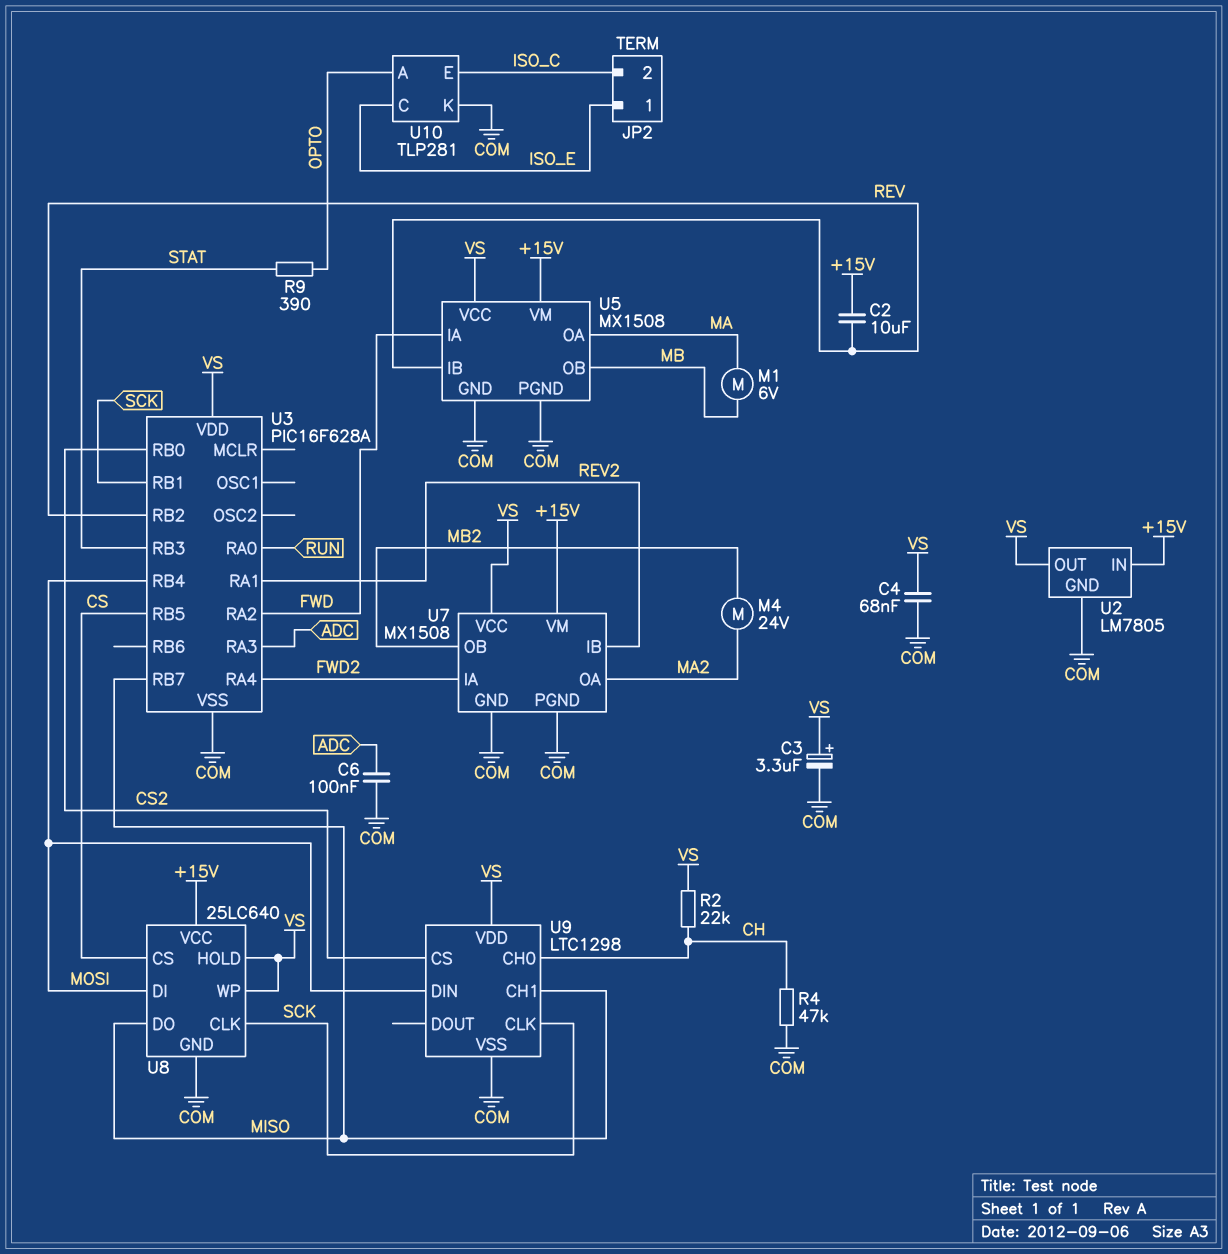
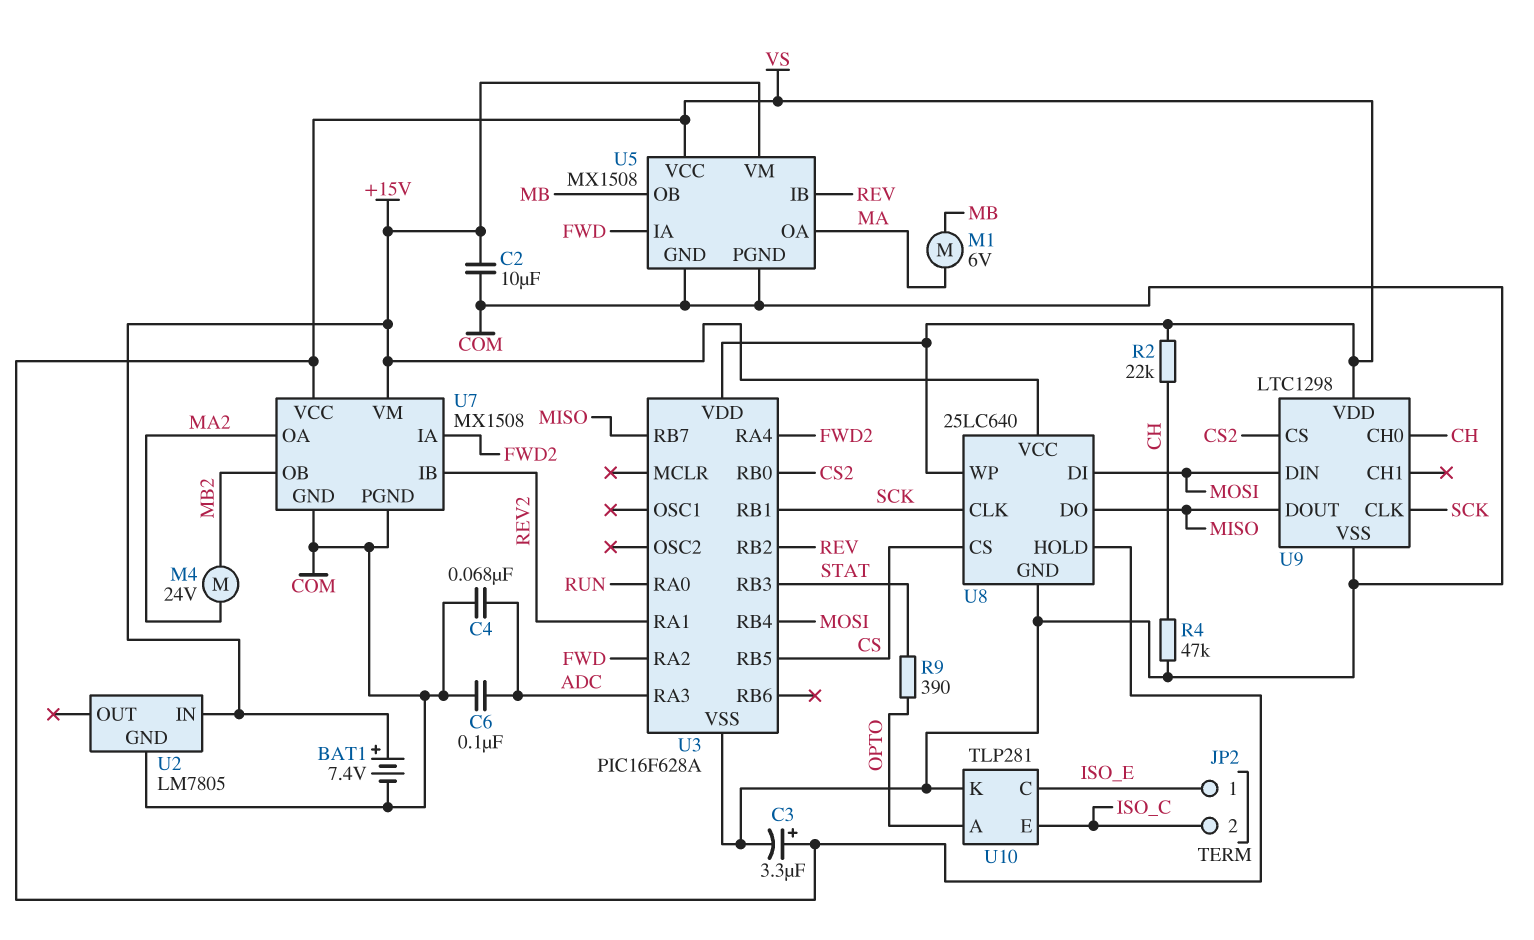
BAT1: none -> 7.4V (plus +15V, minus COM)
C2: 10uF (+15V, REV) -> 10uF (+15V, COM)
C4: 68nF (COM, VS) -> 68nF (ADC, COM)
U2 pin OUT: VS -> none
U9 pin CH1: MISO -> none
U9 pin DOUT: none -> MISO

